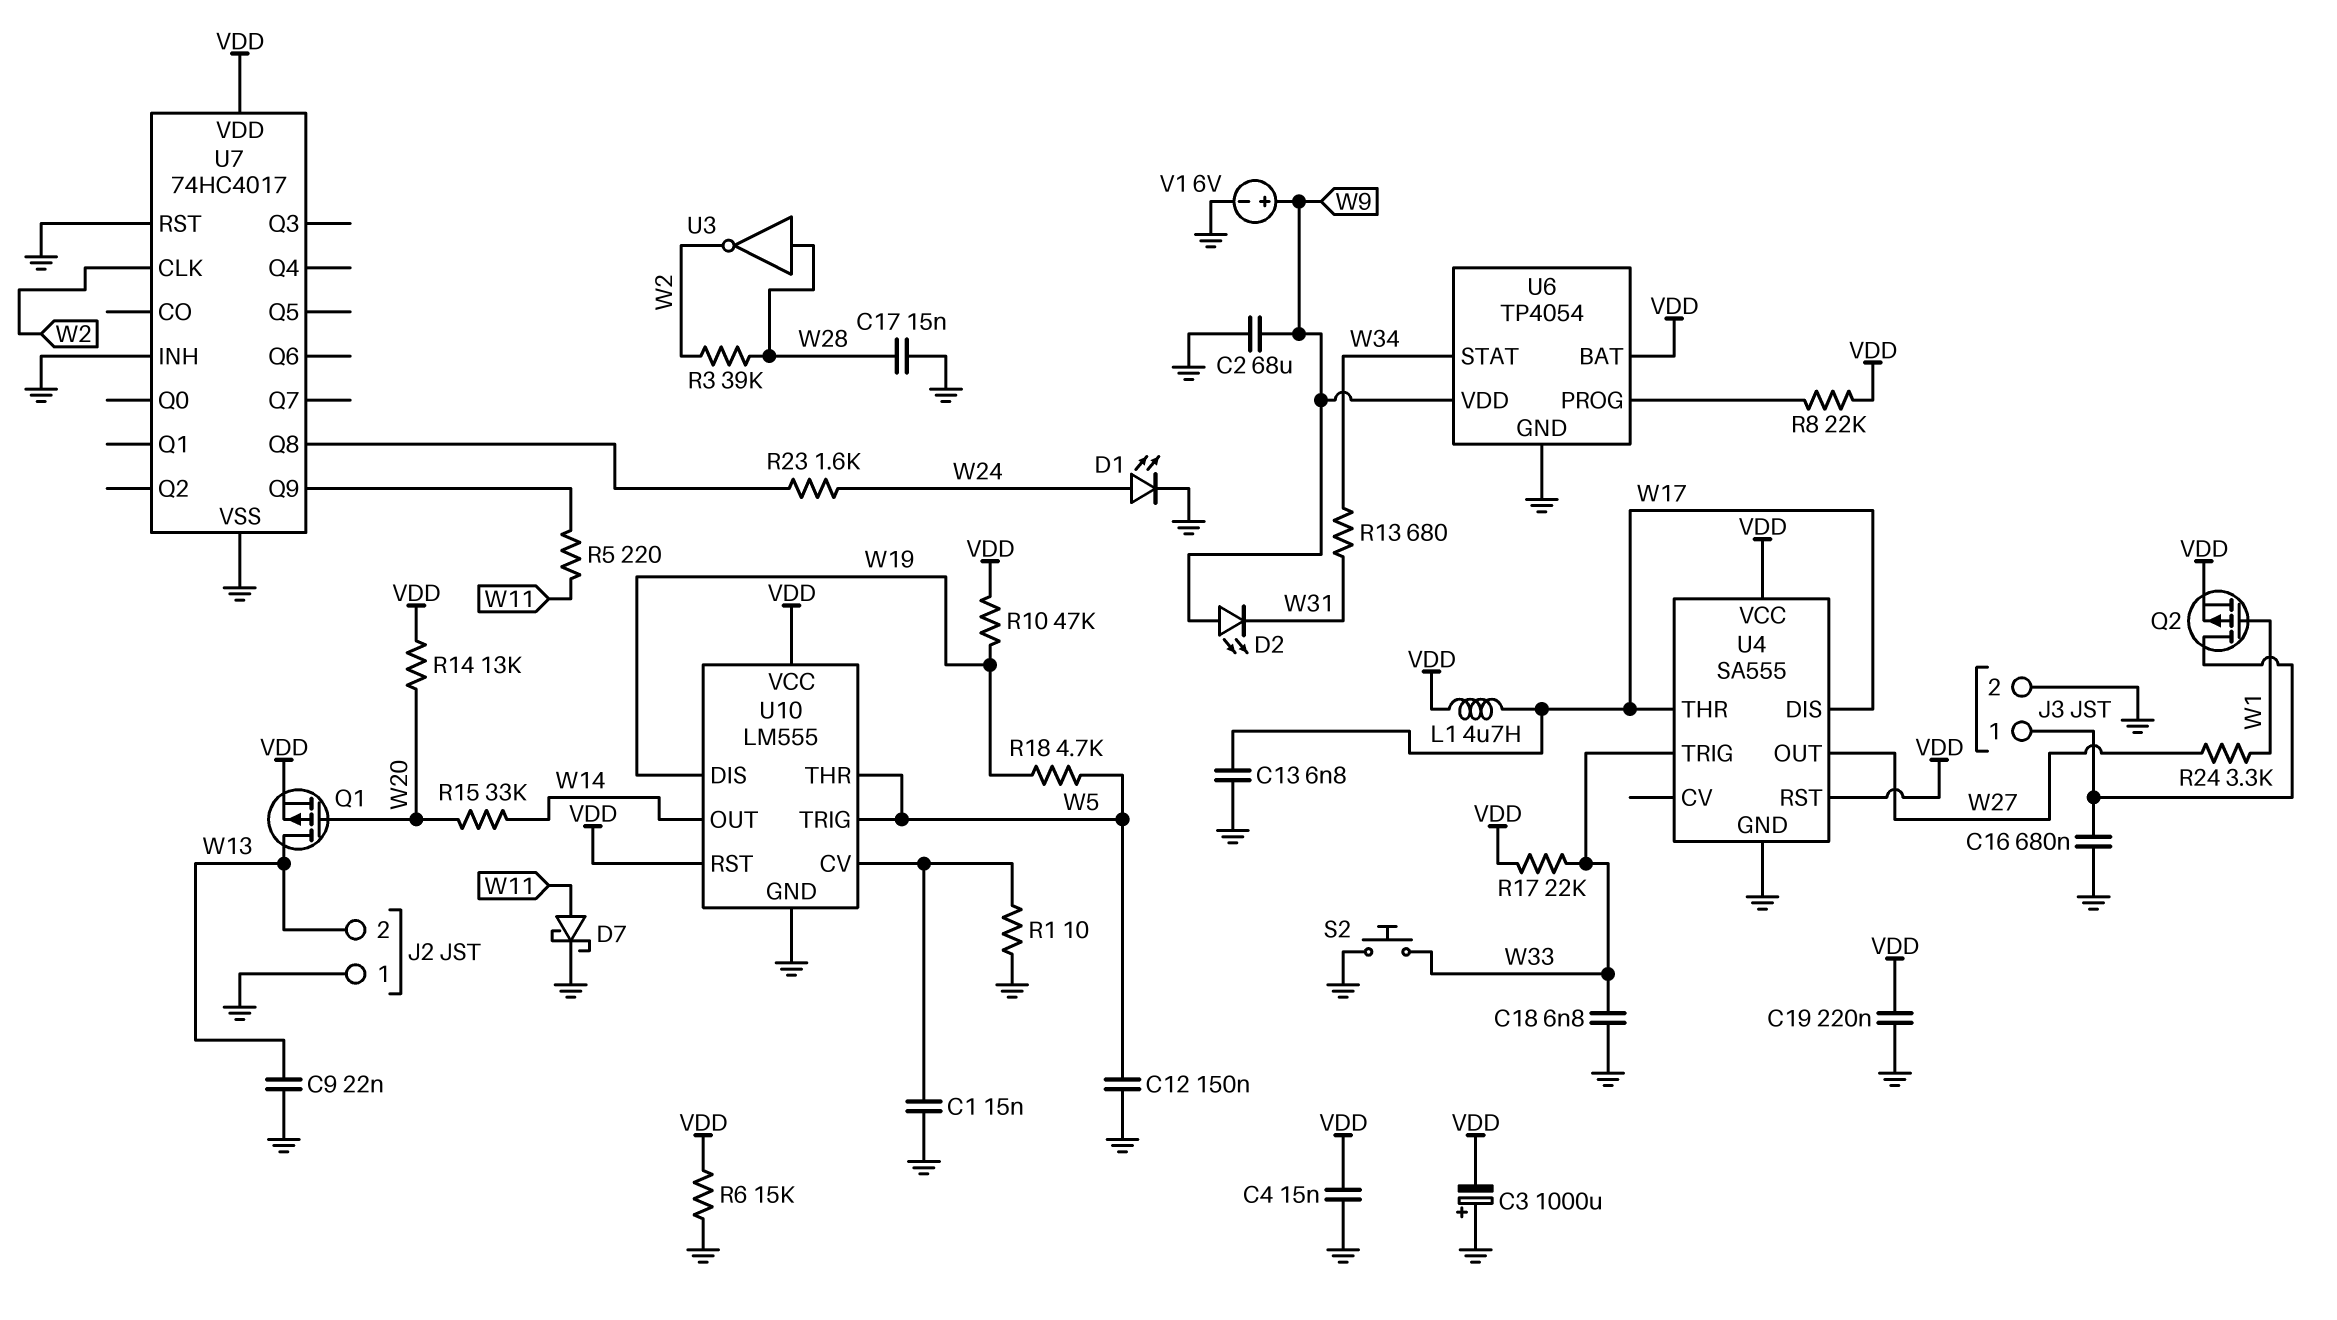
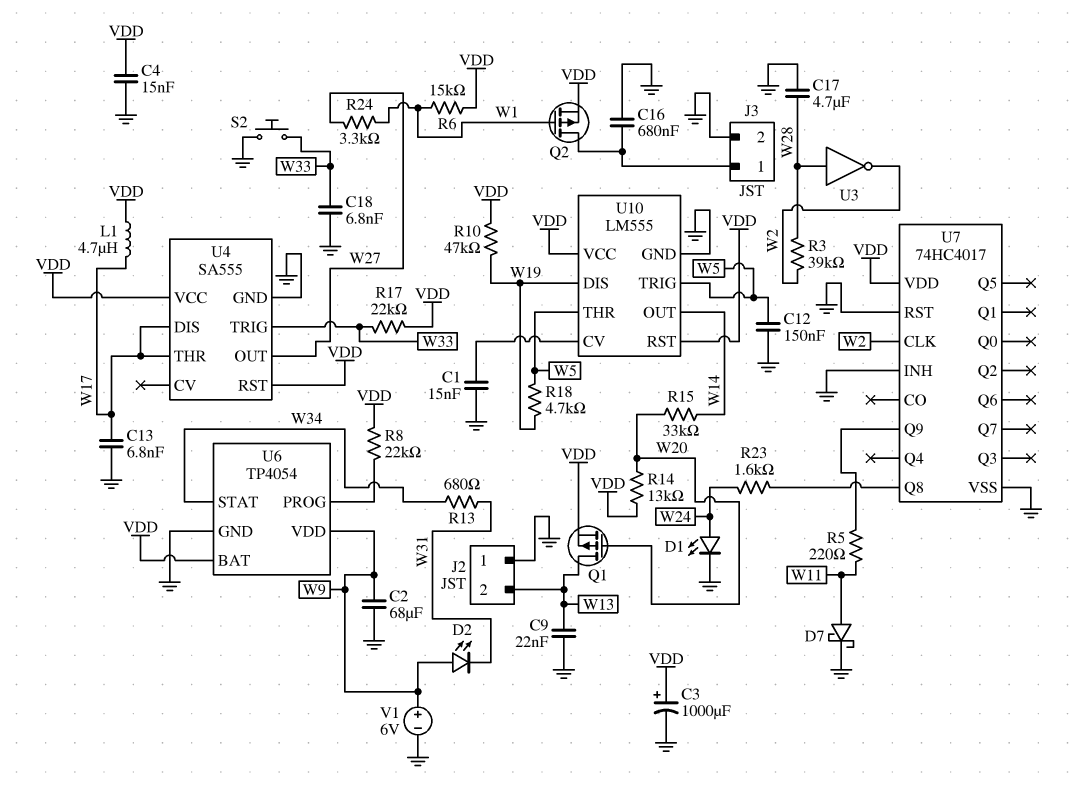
C3: 1000uF (plus GND, minus VDD) -> 1000uF (plus VDD, minus GND)
C17: 15nF (GND, W28) -> 4.7uF (GND, W28)
C19: 220nF (GND, VDD) -> none
R1: 10 (GND, U10/CV) -> none
R6: 15k (GND, VDD) -> 15k (VDD, W1)

